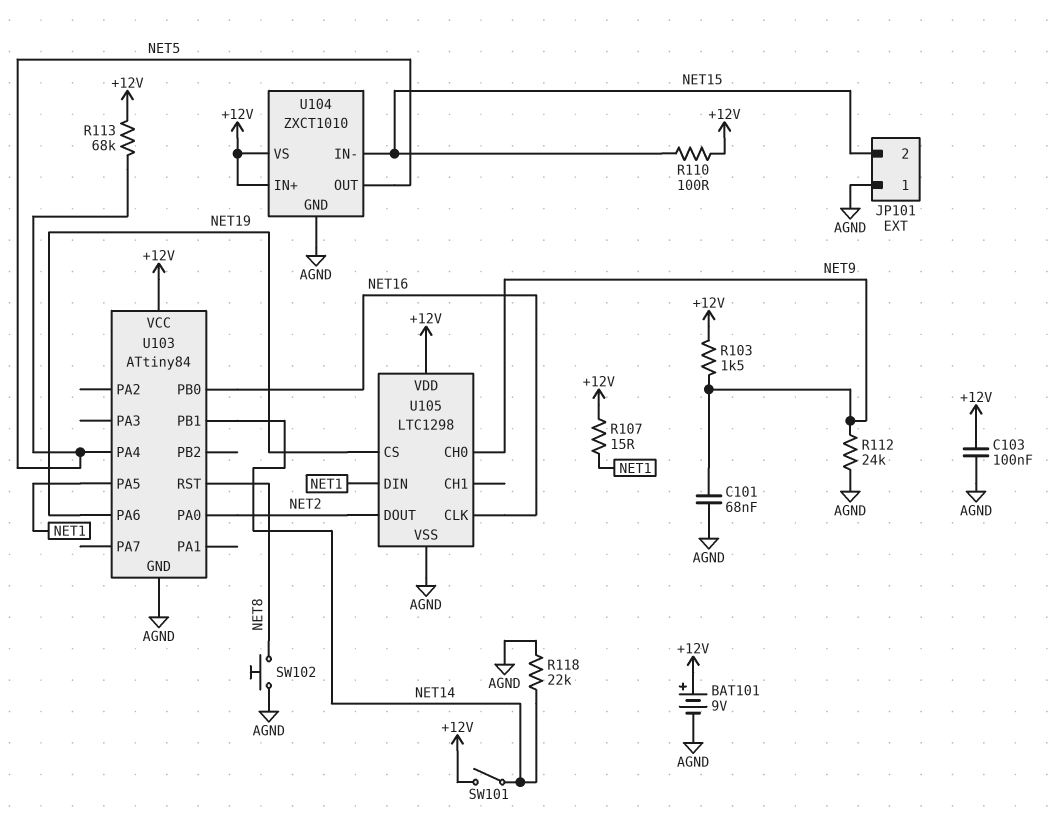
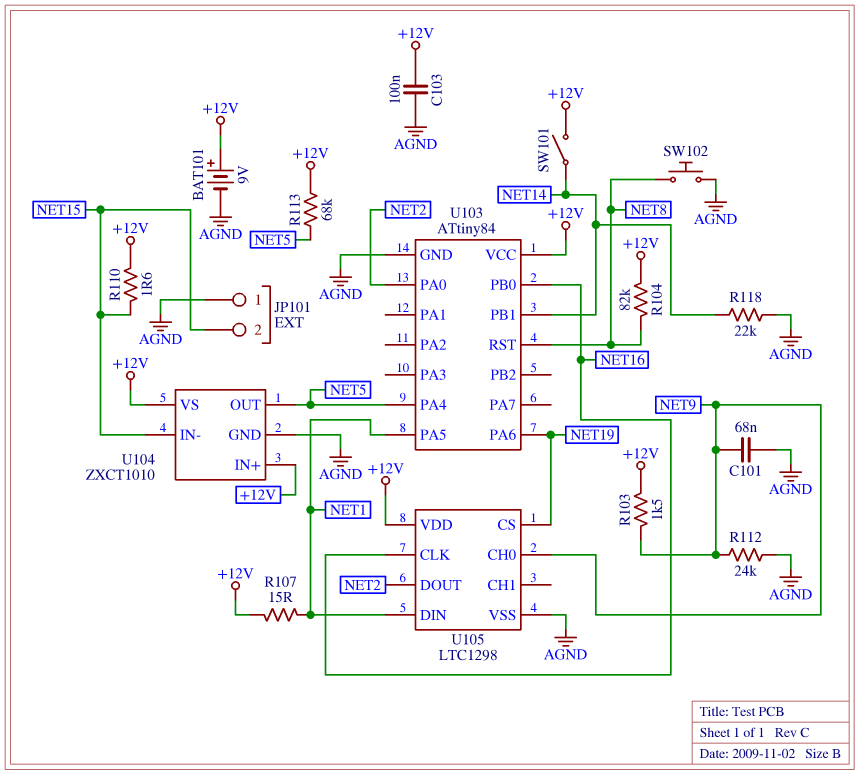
R104: none -> 82k (+12V, NET8)
R110: 100 (+12V, NET15) -> 1.6 (+12V, NET15)

